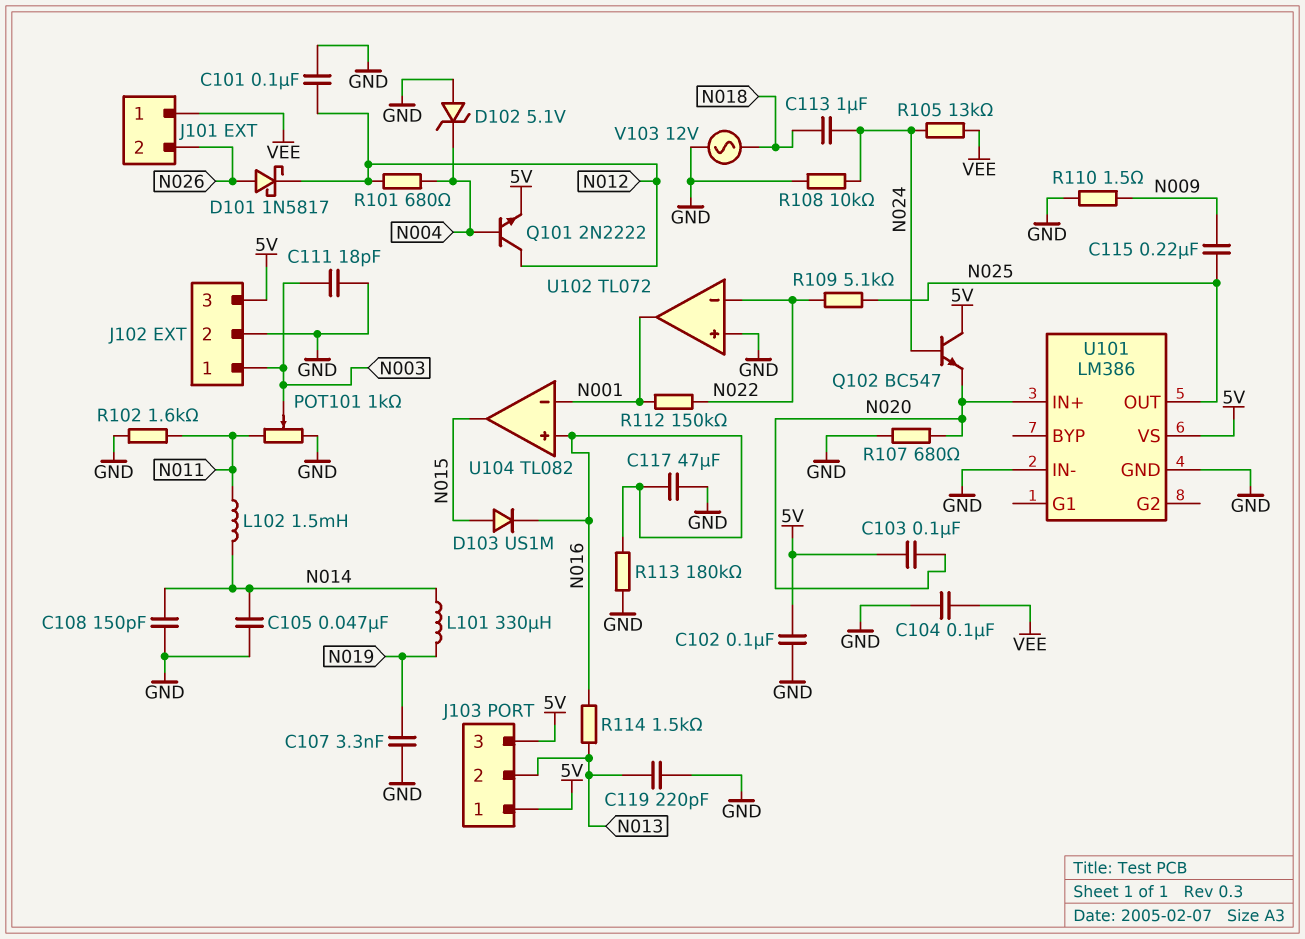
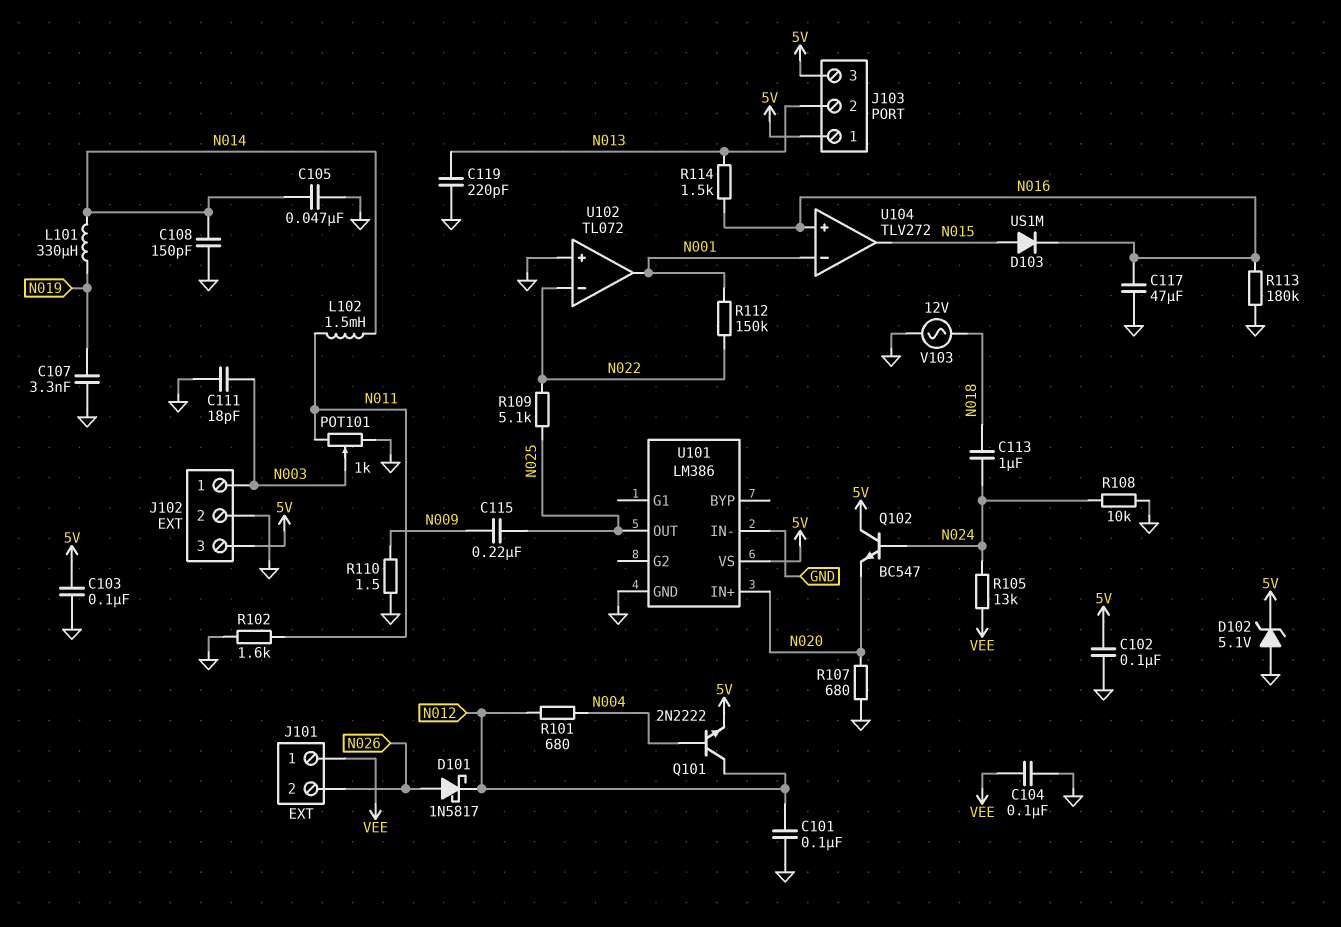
C103: 100nF (5V, N020) -> 100nF (5V, GND)
D102: zener 5.1V (A GND, K N004) -> zener 5.1V (A GND, K 5V)
U104: TL082 -> TLV272

